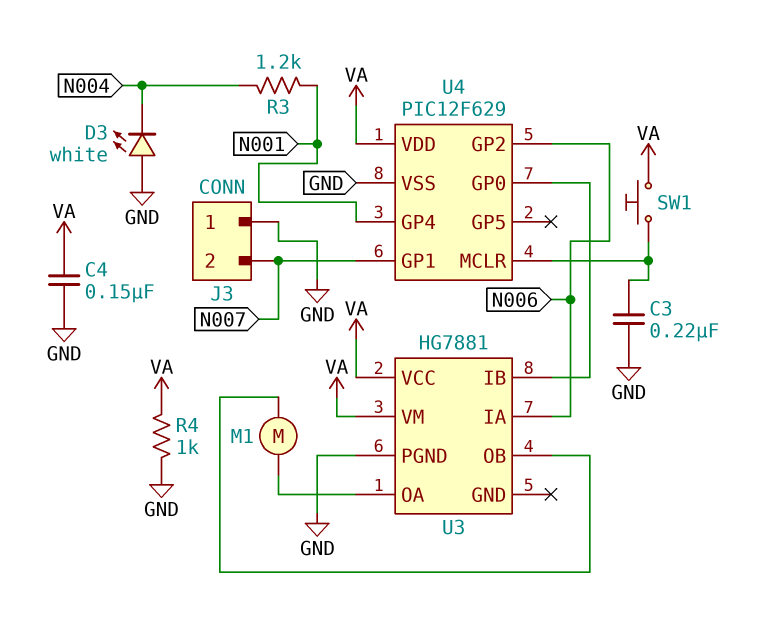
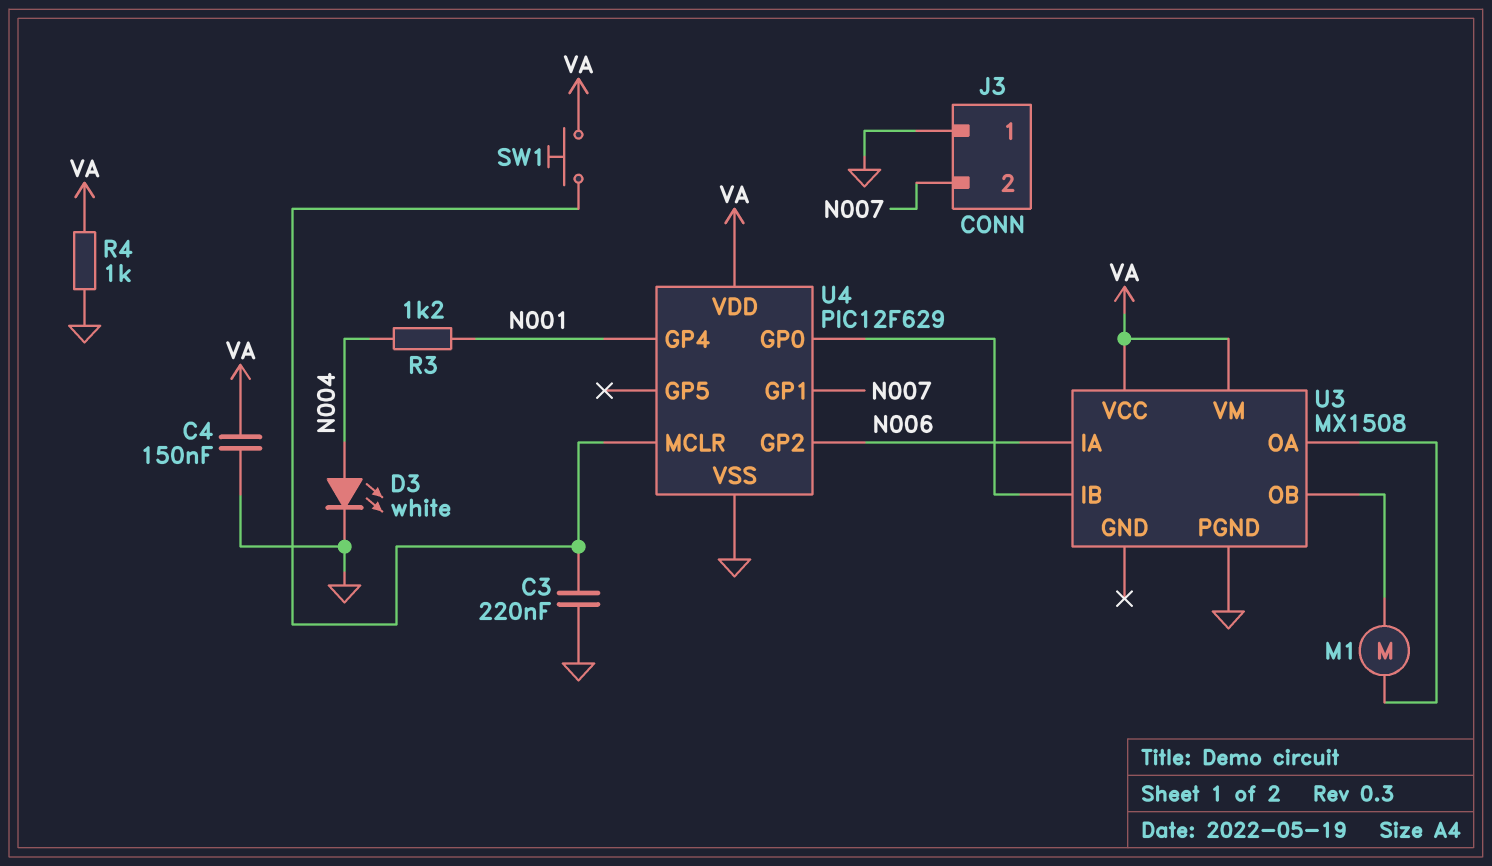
D3: LED white (A GND, K N004) -> LED white (A N004, K GND)
U3: HG7881 -> MX1508

